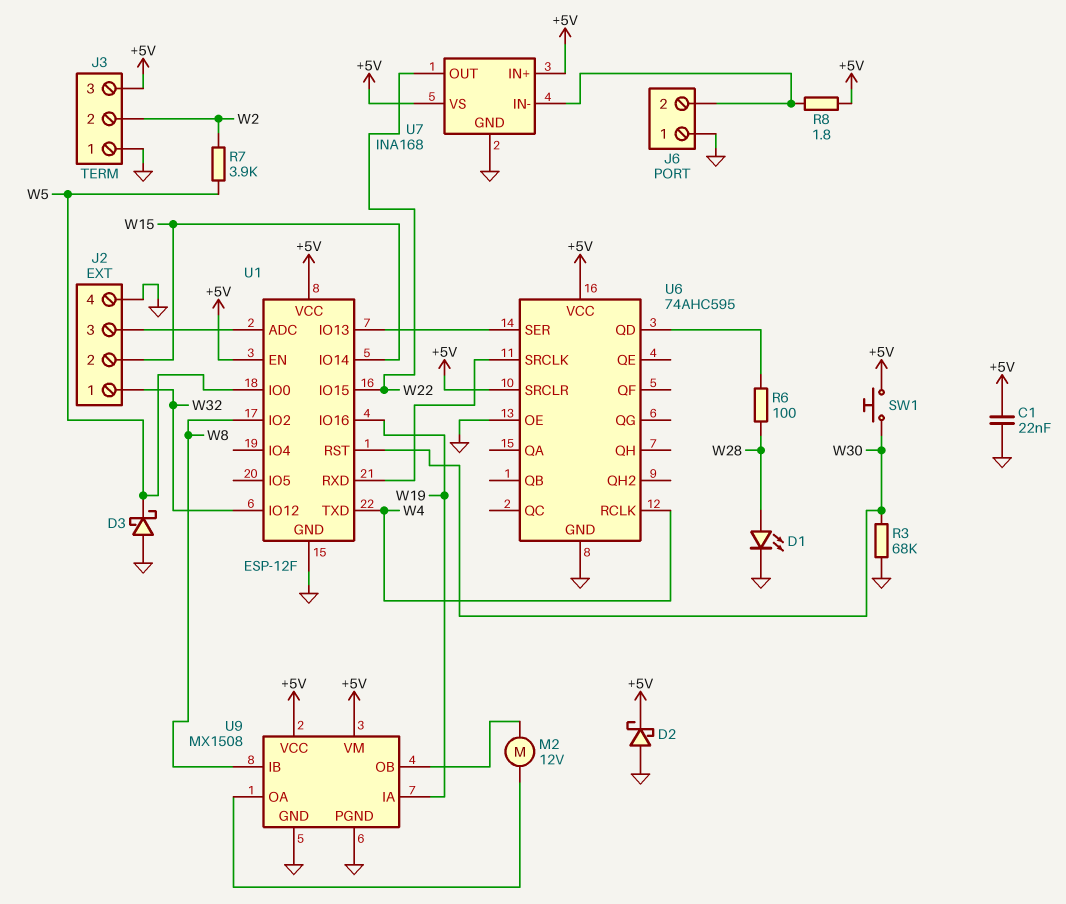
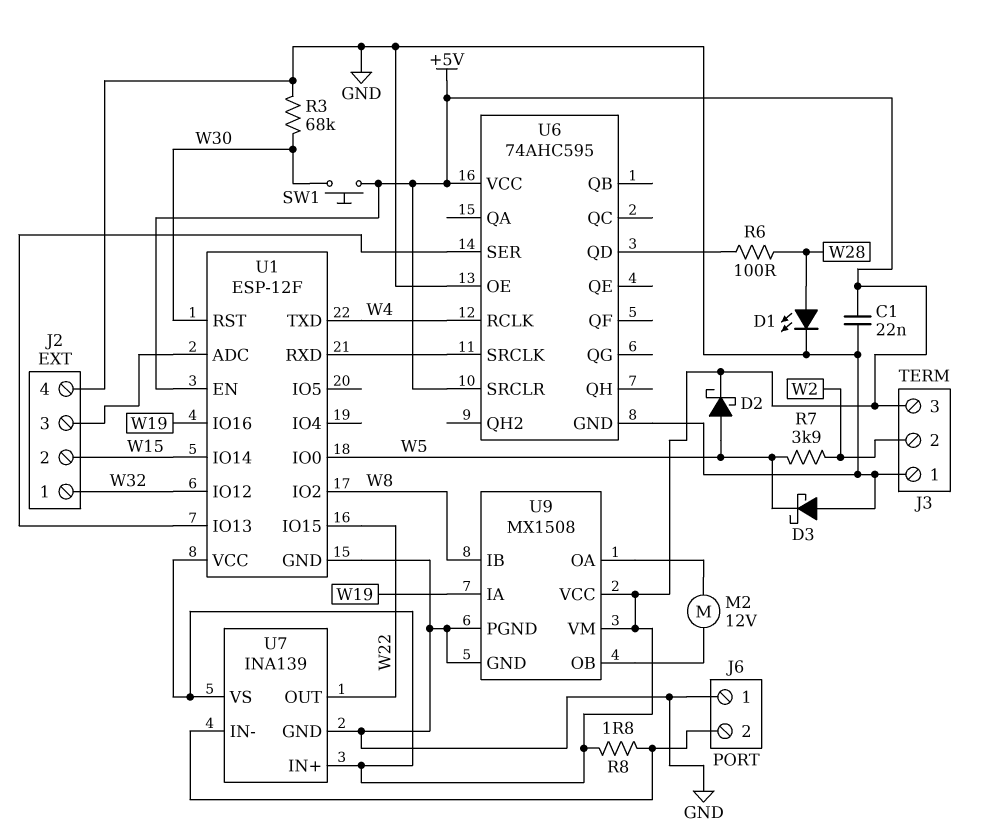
D2: schottky (A GND, K +5V) -> schottky (A W5, K +5V)
U7: INA168 -> INA139

